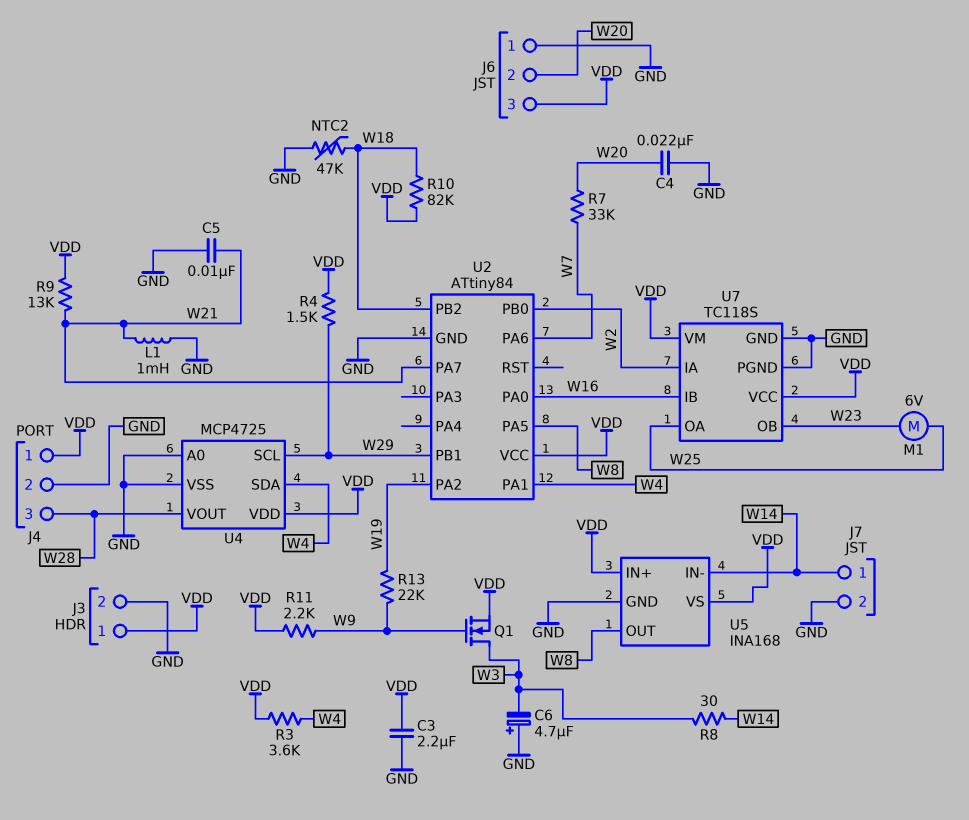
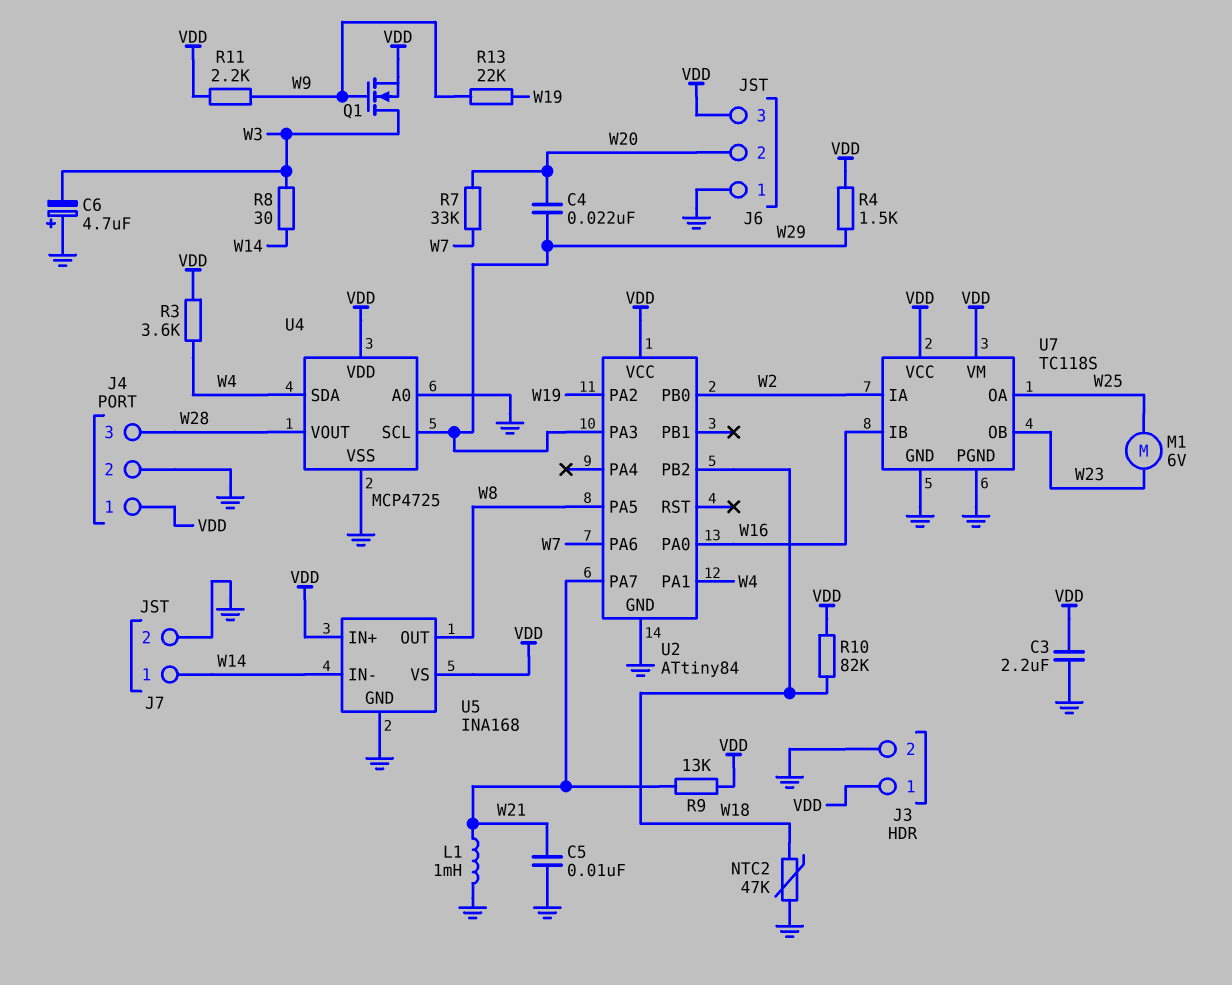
C4: 22nF (GND, W20) -> 22nF (W20, W29)
U2 pin PA3: none -> W29
U2 pin PB1: W29 -> none

